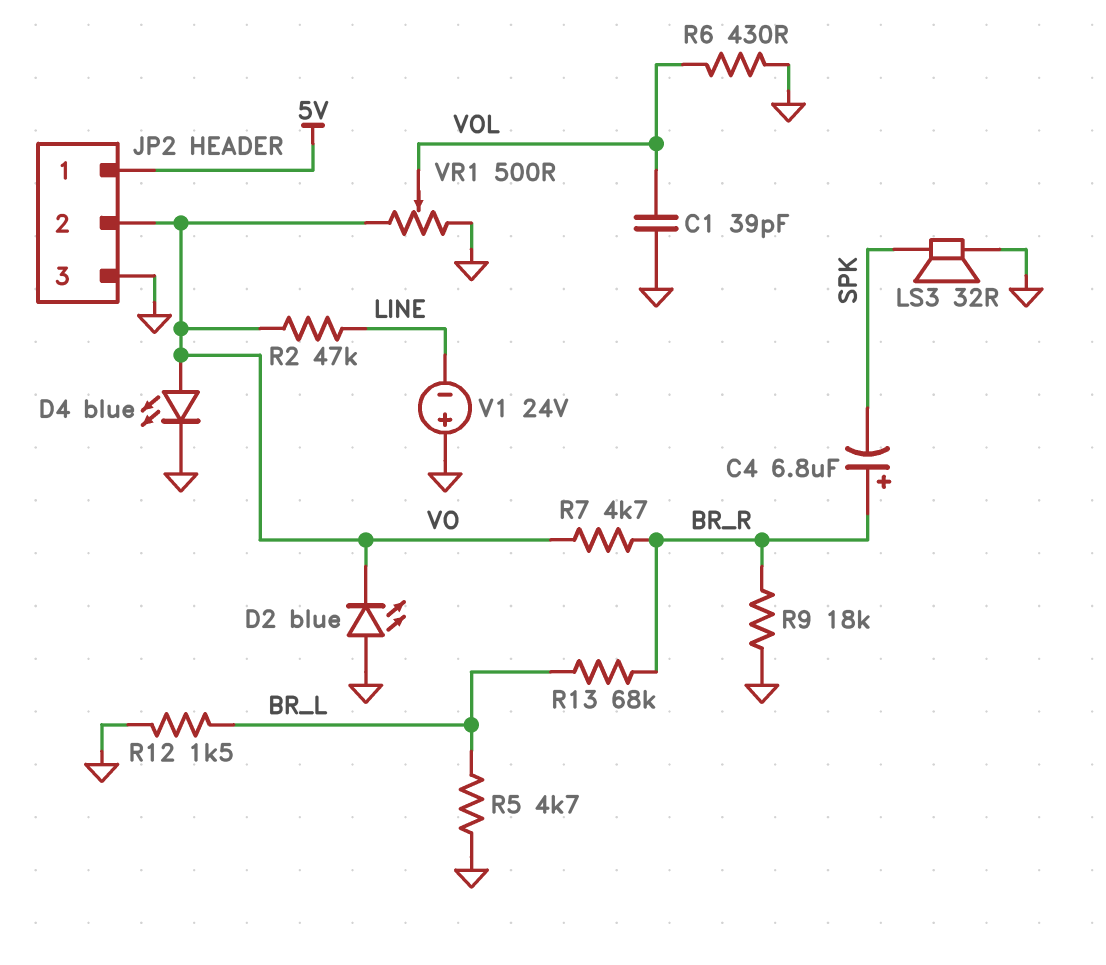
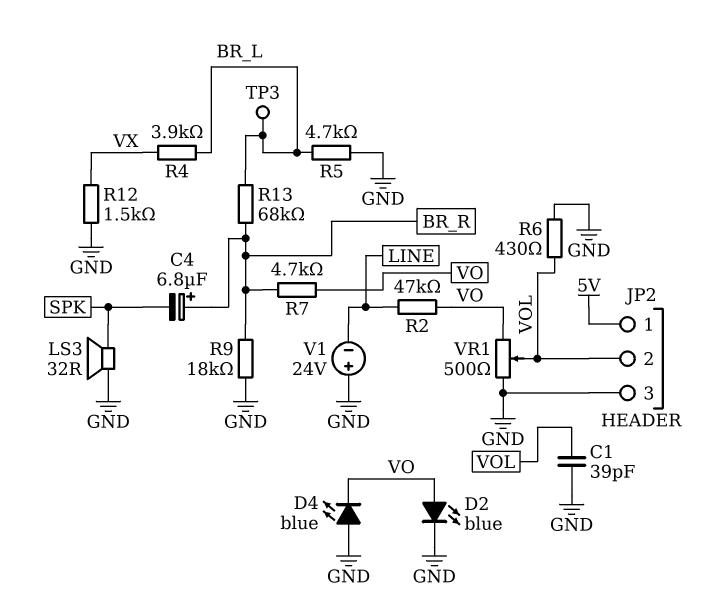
D2: LED blue (A GND, K VO) -> LED blue (A VO, K GND)
D4: LED blue (A VO, K GND) -> LED blue (A GND, K VO)
JP2 pin 2: VO -> VOL
R4: none -> 3.9k (BR_L, VX)
R12: 1.5k (BR_L, GND) -> 1.5k (GND, VX)
TP3: none -> test point (BR_L)

